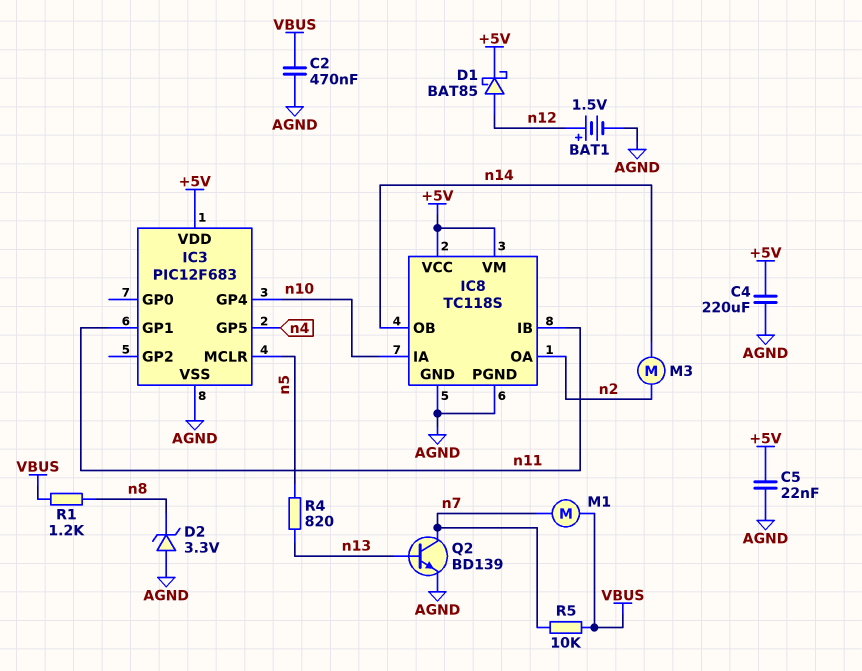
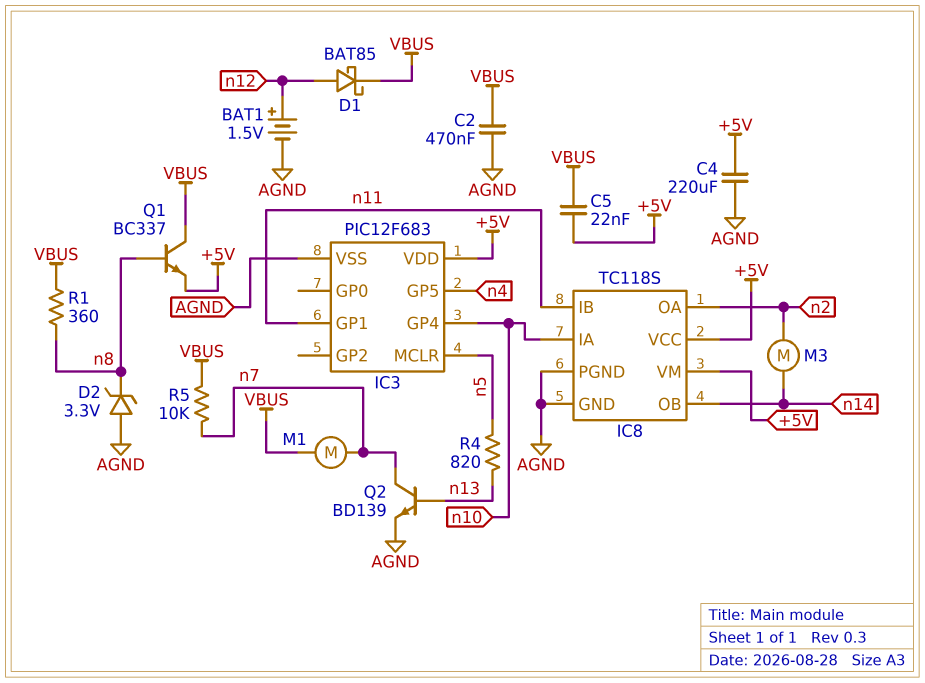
C5: 22nF (+5V, AGND) -> 22nF (+5V, VBUS)
D1: schottky BAT85 (A n12, K +5V) -> schottky BAT85 (A n12, K VBUS)
Q1: none -> NPN BC337 (B n8, C VBUS, E +5V)
R1: 1.2k (VBUS, n8) -> 360 (VBUS, n8)

